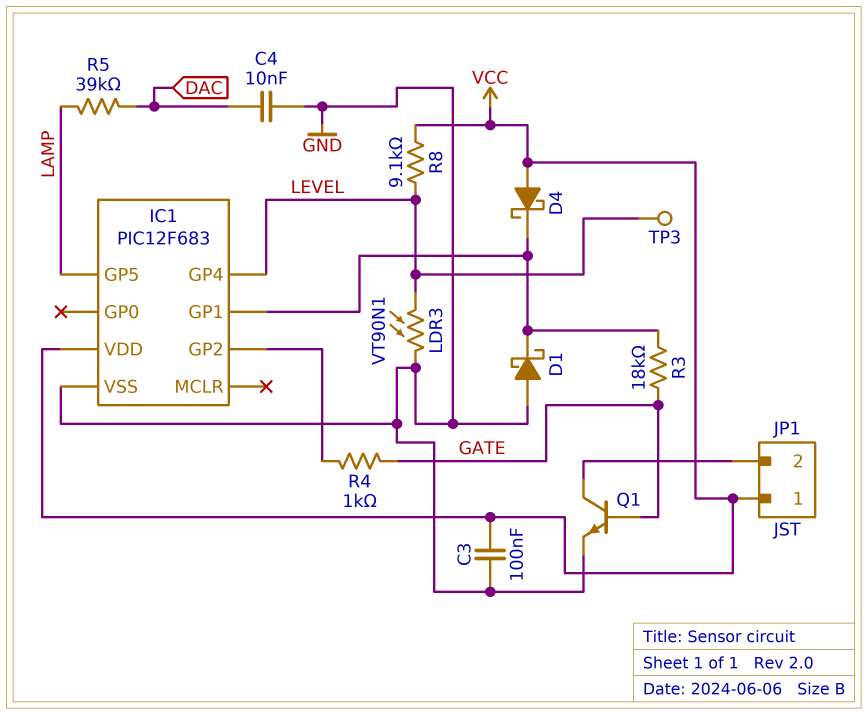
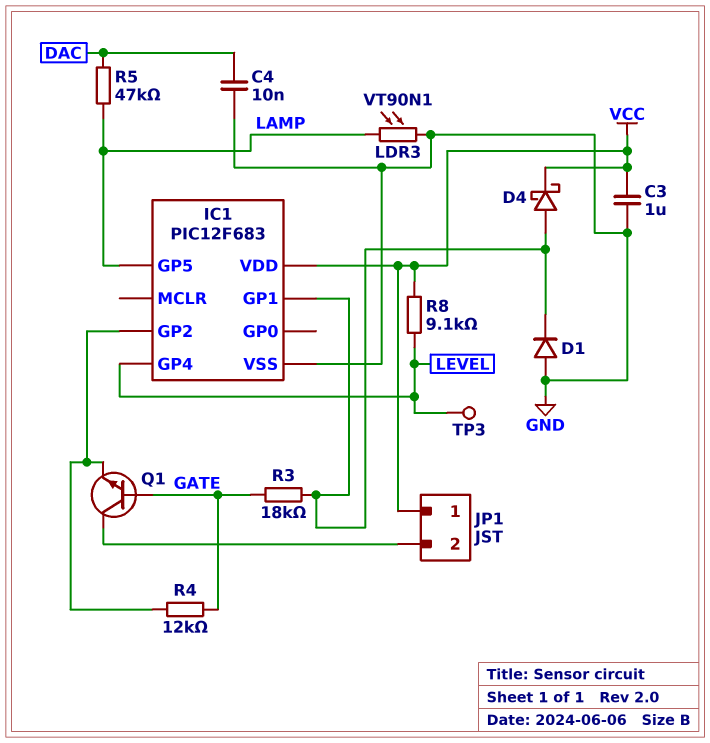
C3: 100nF (GND, VCC) -> 1uF (GND, VCC)
D1: schottky (A GND, K IC1/GP1) -> diode (A GND, K IC1/GP1)
D4: schottky (A VCC, K IC1/GP1) -> schottky (A IC1/GP1, K VCC)
LDR3: VT90N1 (GND, LEVEL) -> VT90N1 (GND, LAMP)
Q1: NPN (B GATE, C JP1/2, E GND) -> NPN (B GATE, C JP1/2, E IC1/GP2)
R4: 1k (GATE, IC1/GP2) -> 12k (GATE, IC1/GP2)
R5: 39k (DAC, LAMP) -> 47k (DAC, LAMP)

